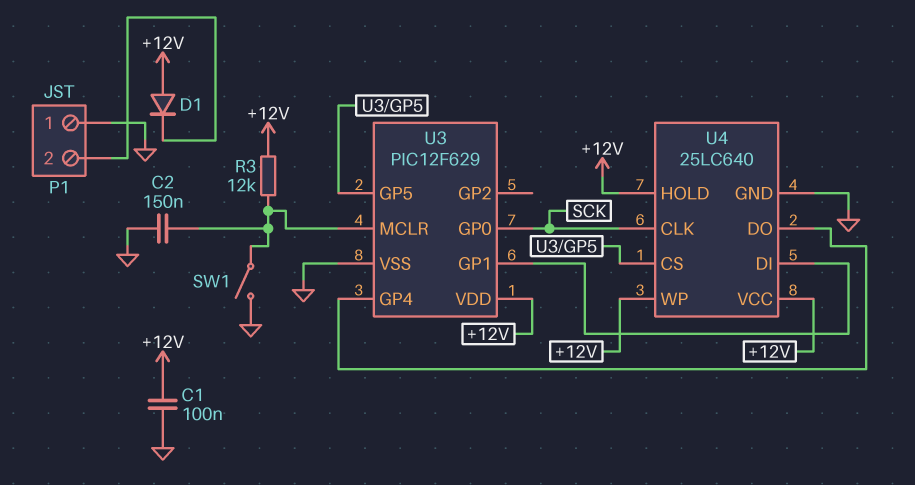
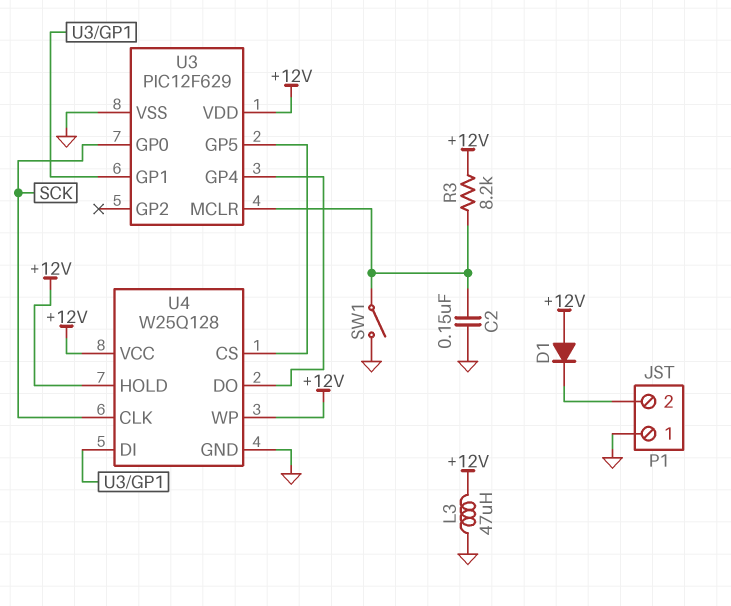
C1: 100nF (+12V, GND) -> none
L3: none -> 47uH (+12V, GND)
R3: 12k (+12V, U3/MCLR) -> 8.2k (+12V, U3/MCLR)
U4: 25LC640 -> W25Q128

